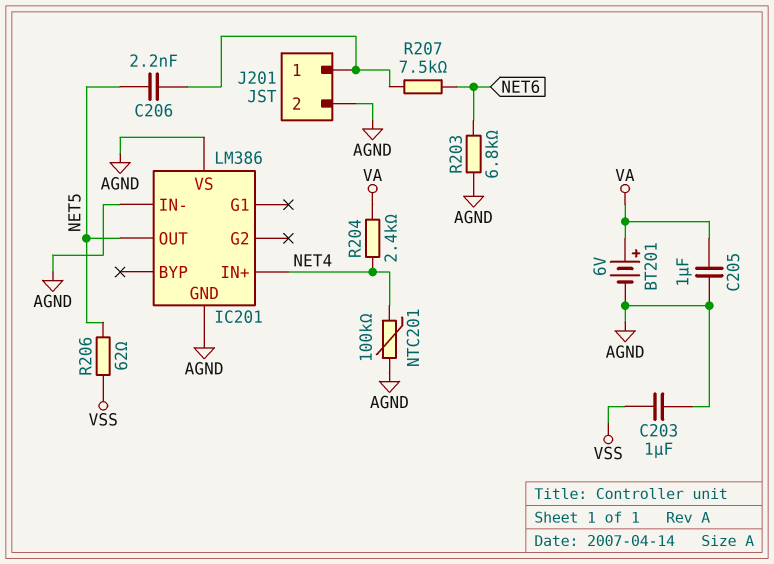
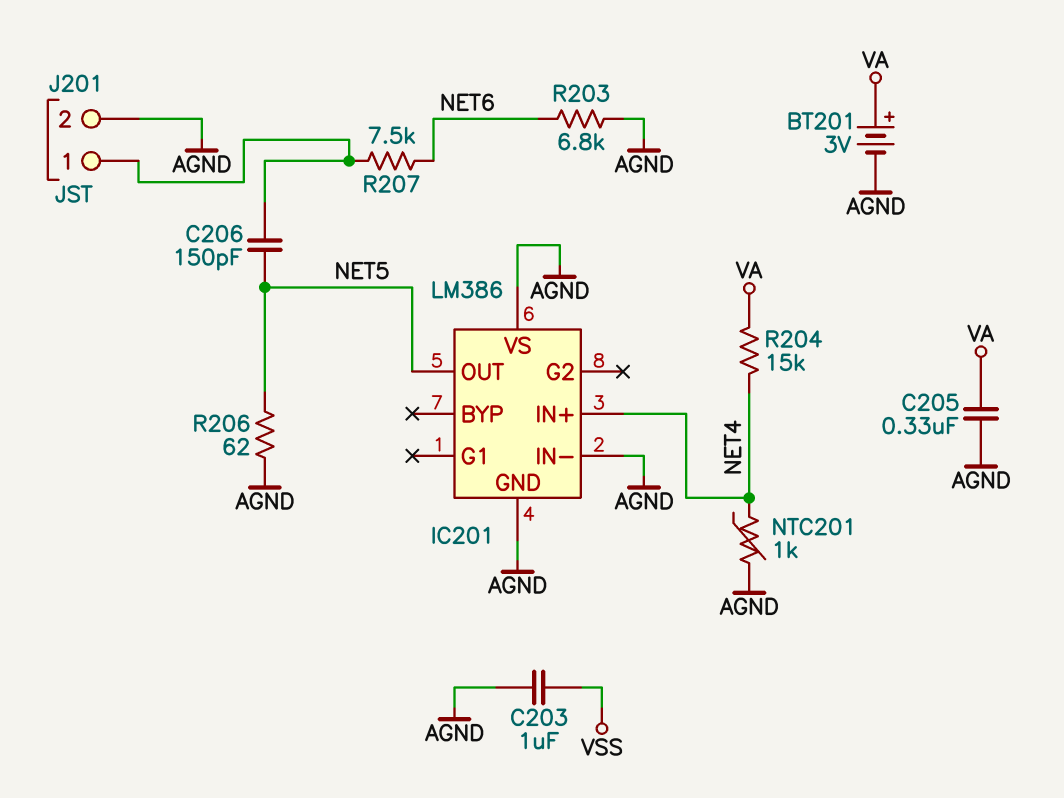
BT201: 6V (plus VA, minus AGND) -> 3V (plus VA, minus AGND)
C205: 1uF (AGND, VA) -> 330nF (AGND, VA)
C206: 2.2nF (J201/1, NET5) -> 150pF (J201/1, NET5)
NTC201: 100k (AGND, NET4) -> 1k (AGND, NET4)
R204: 2.4k (NET4, VA) -> 15k (NET4, VA)
R206: 62 (NET5, VSS) -> 62 (AGND, NET5)

